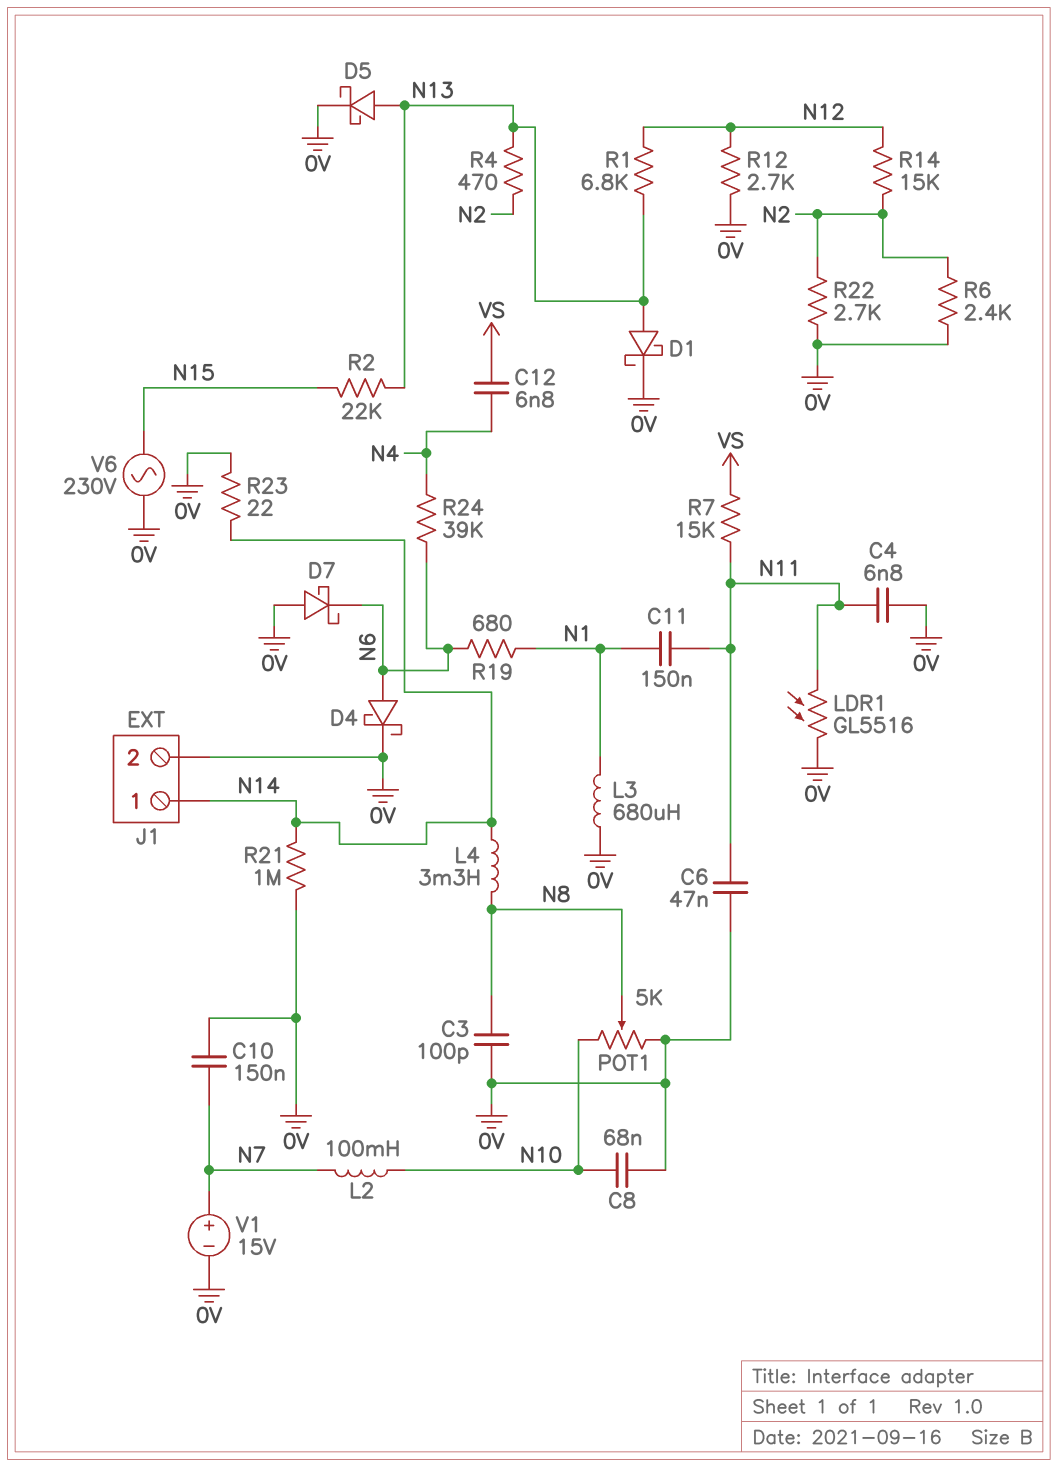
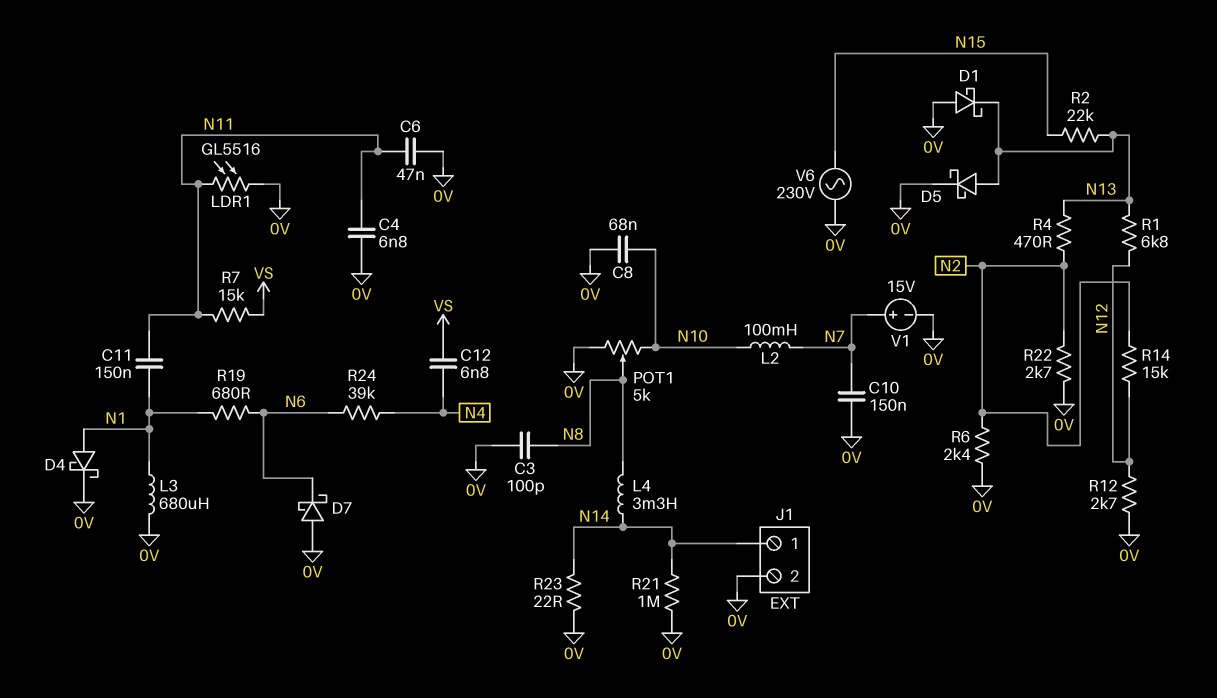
D1: schottky (A N13, K 0V) -> schottky (A 0V, K N13)
D4: schottky (A N6, K 0V) -> schottky (A N1, K 0V)

